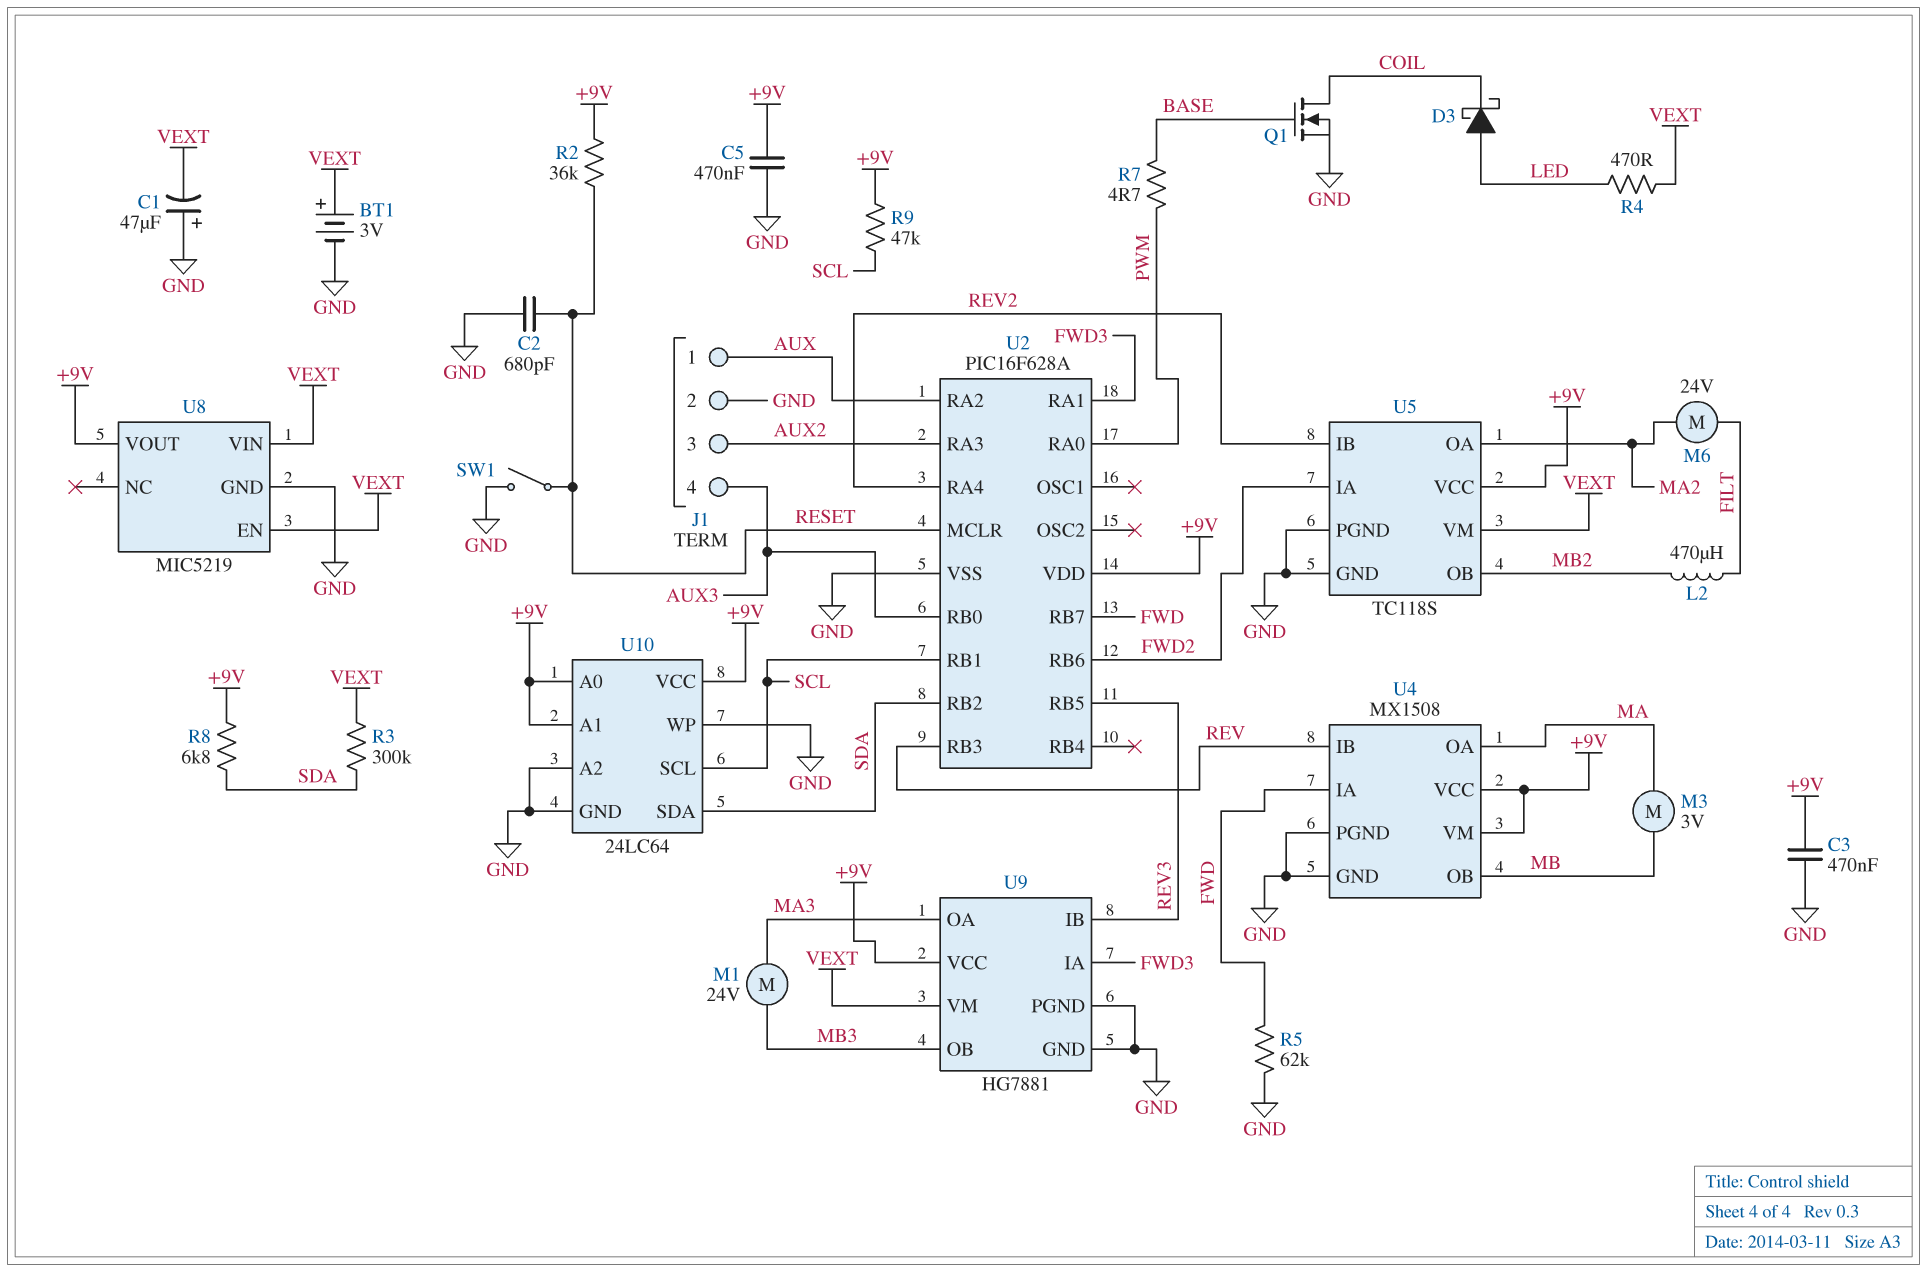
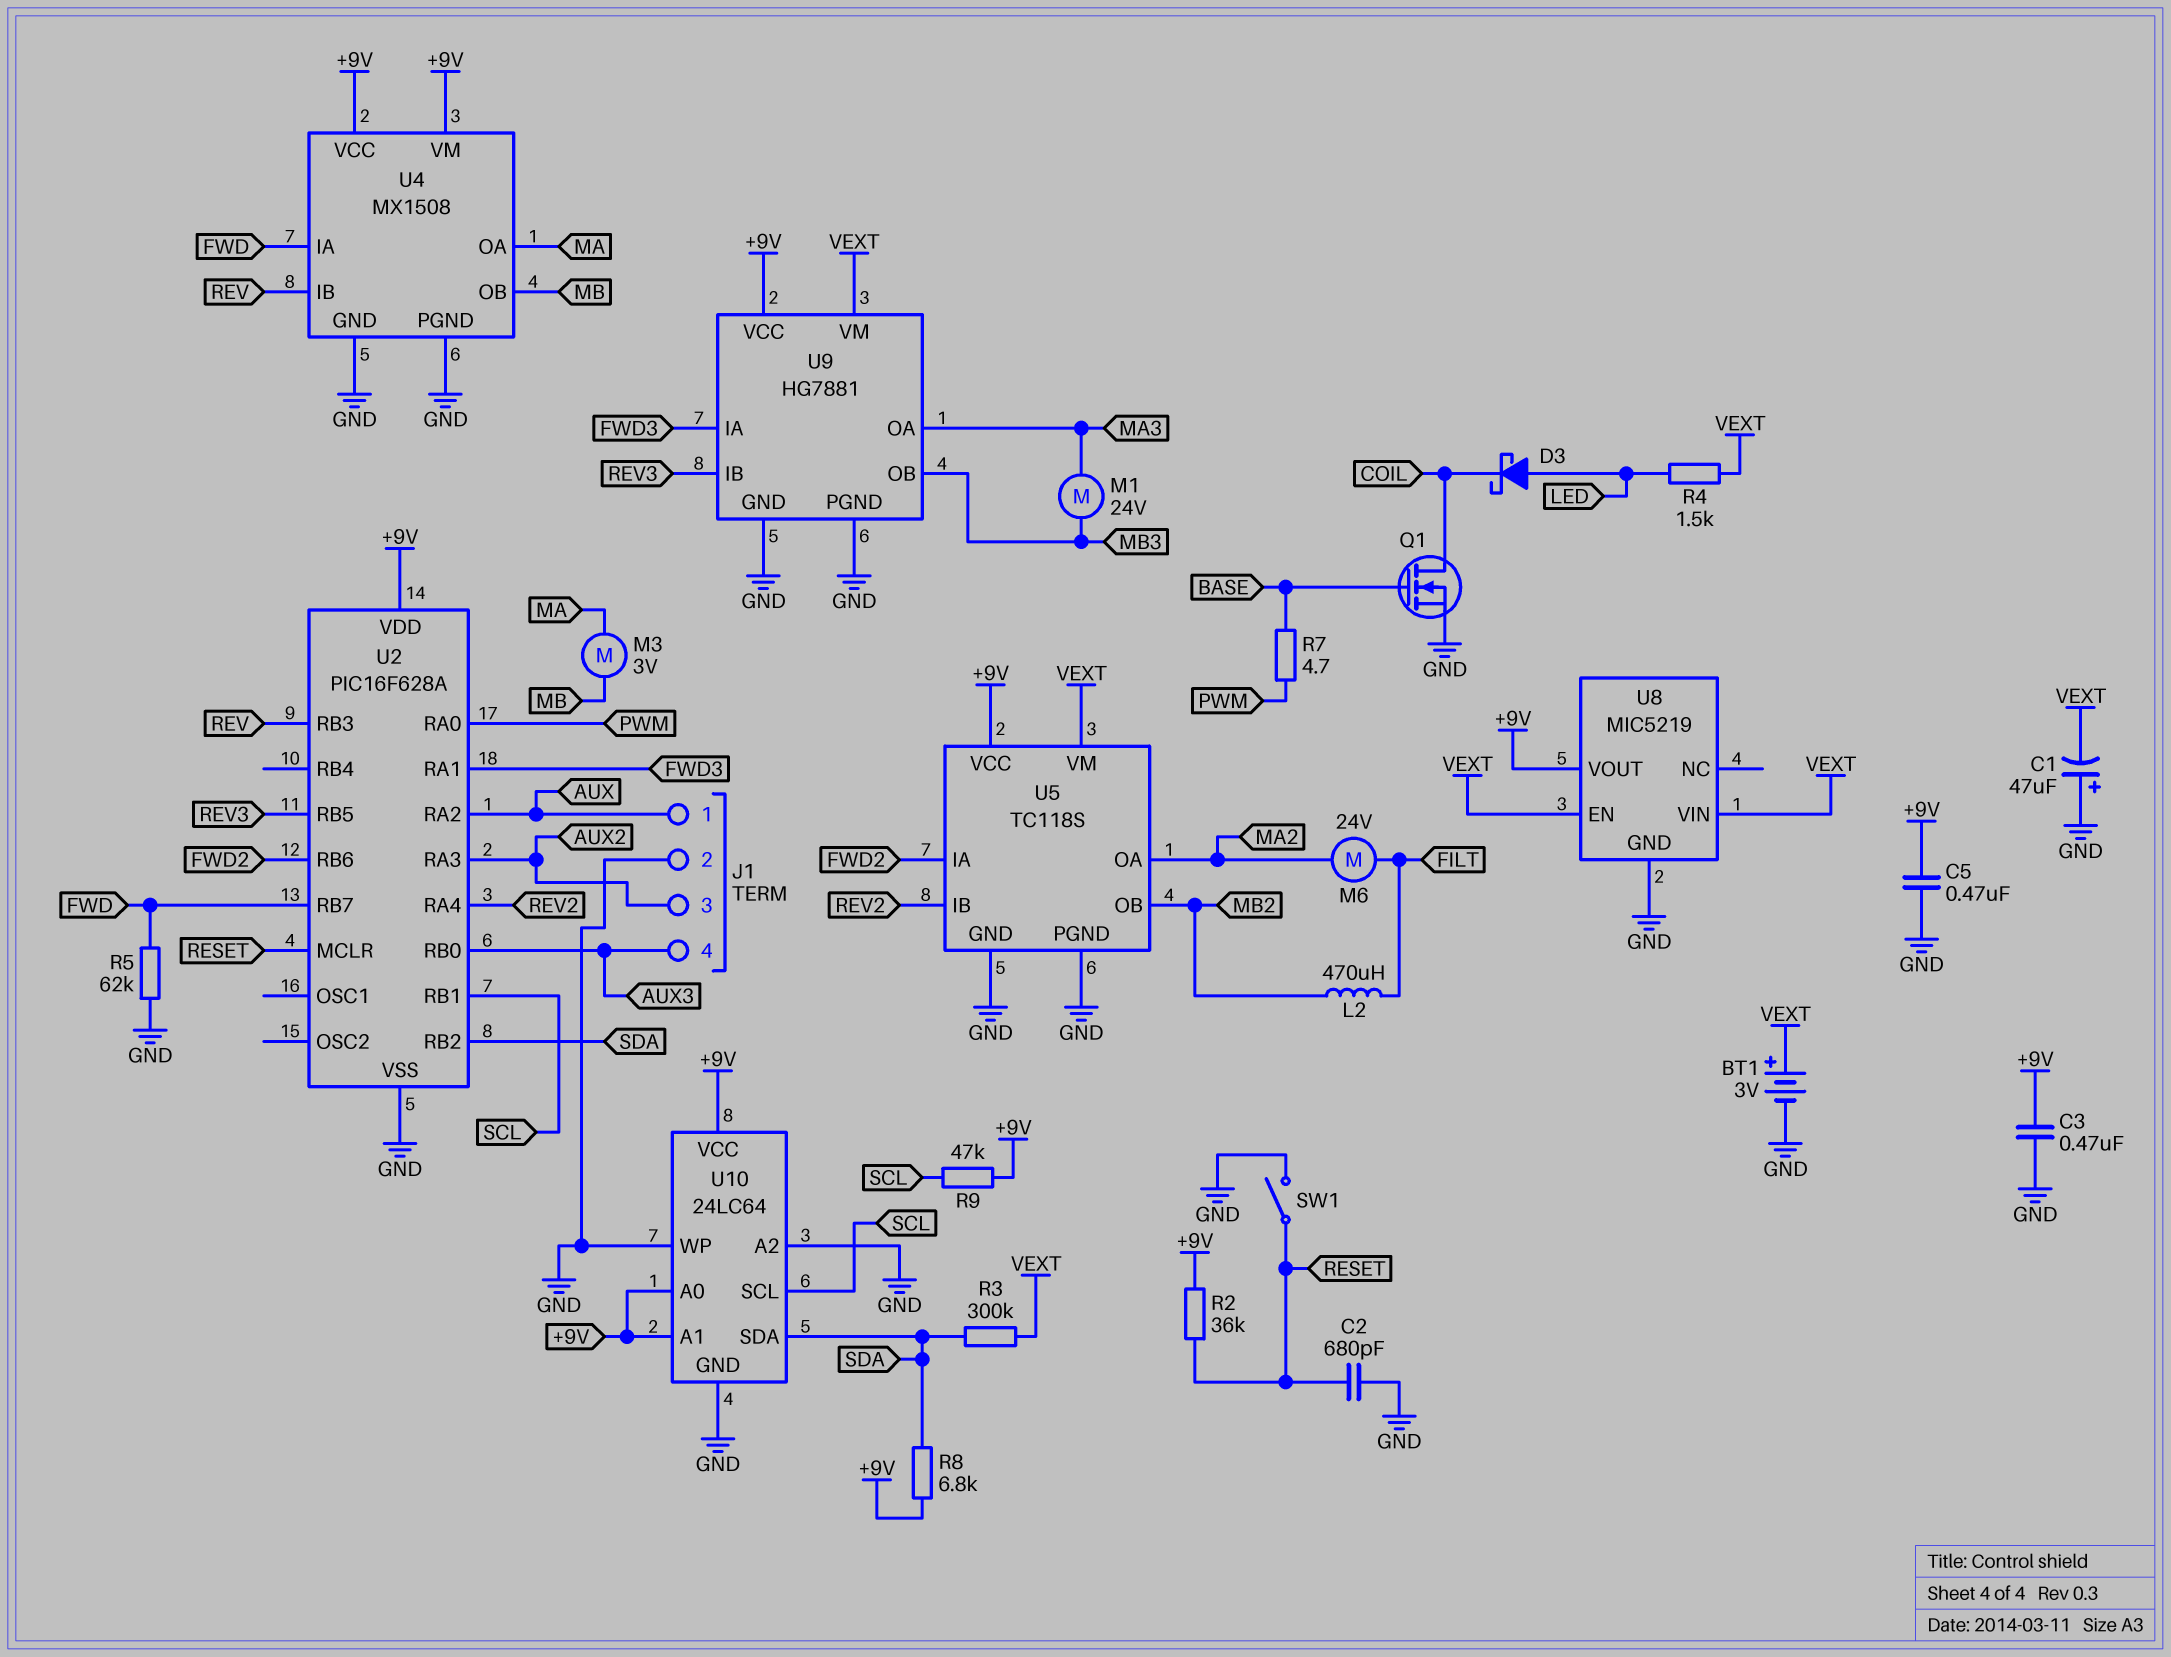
R4: 470 (LED, VEXT) -> 1.5k (LED, VEXT)

